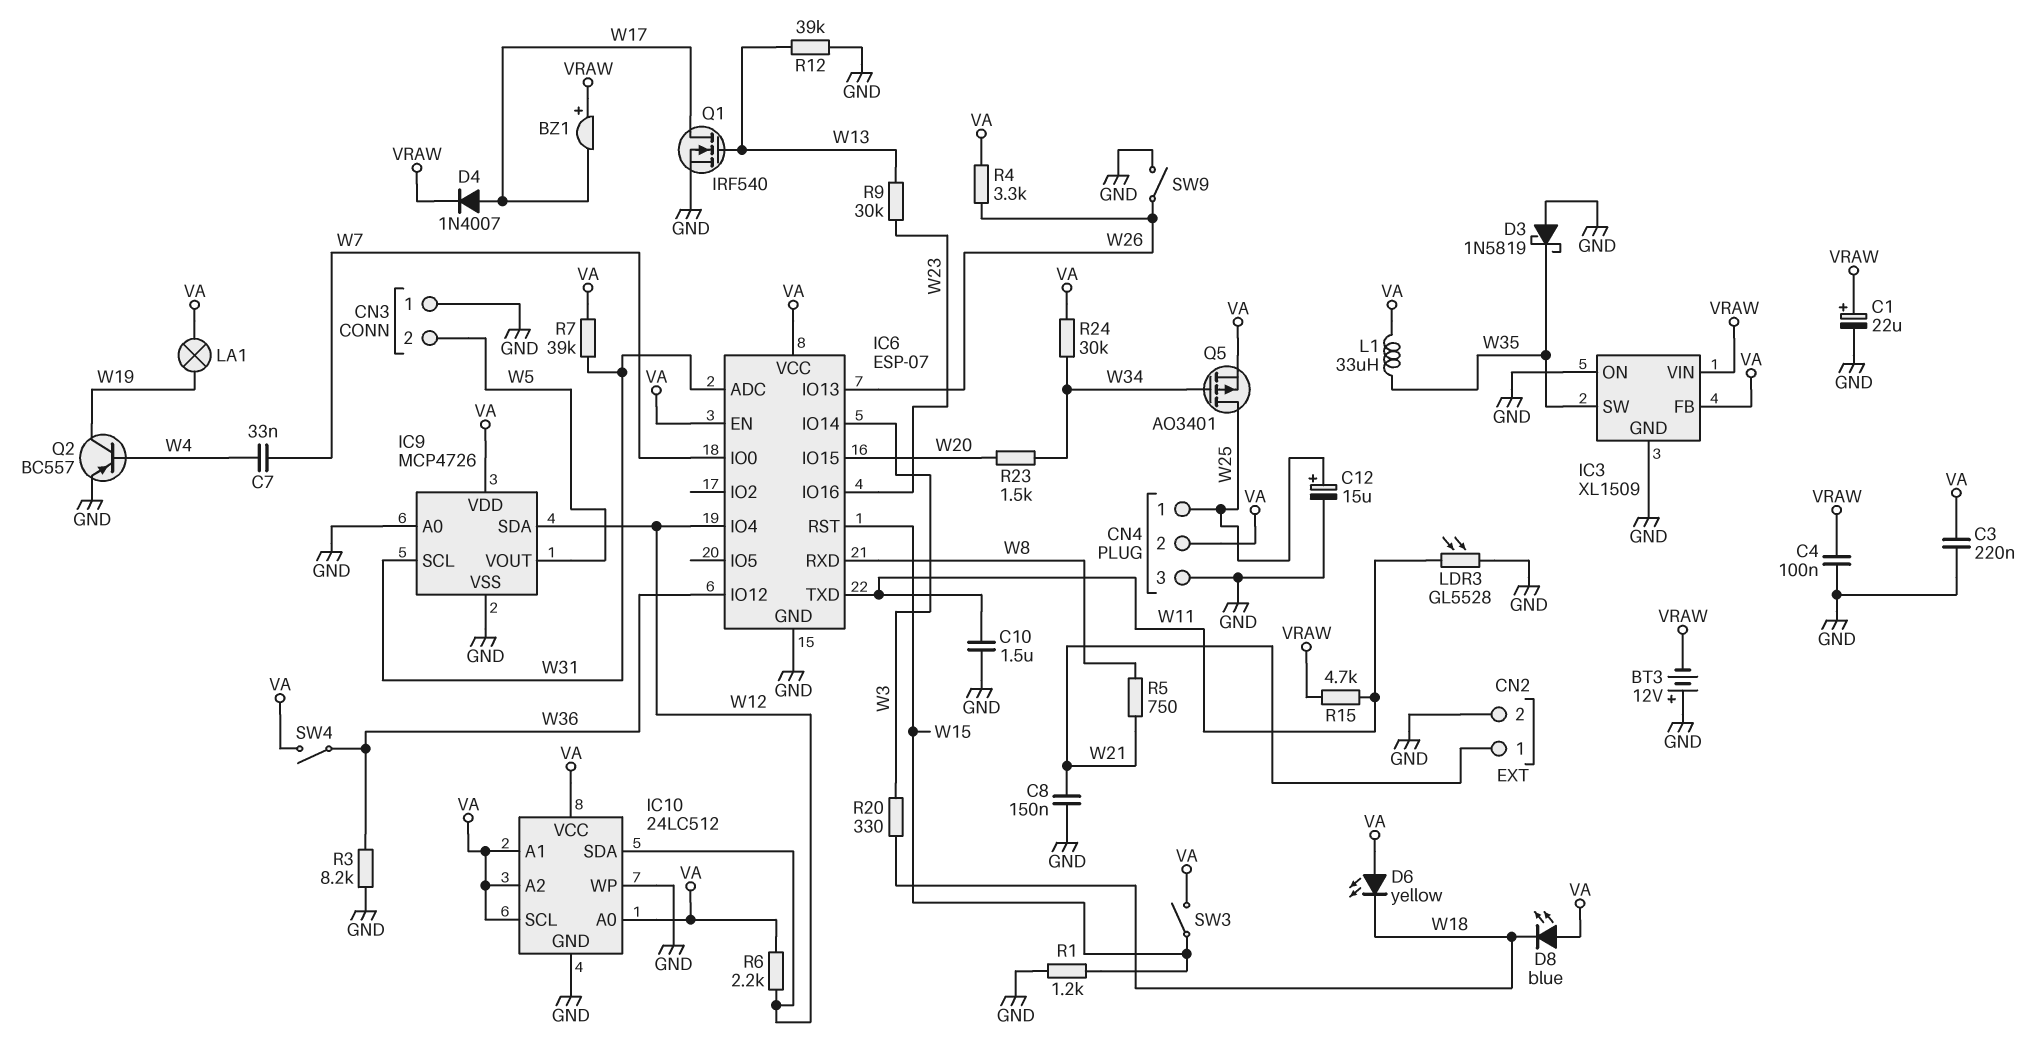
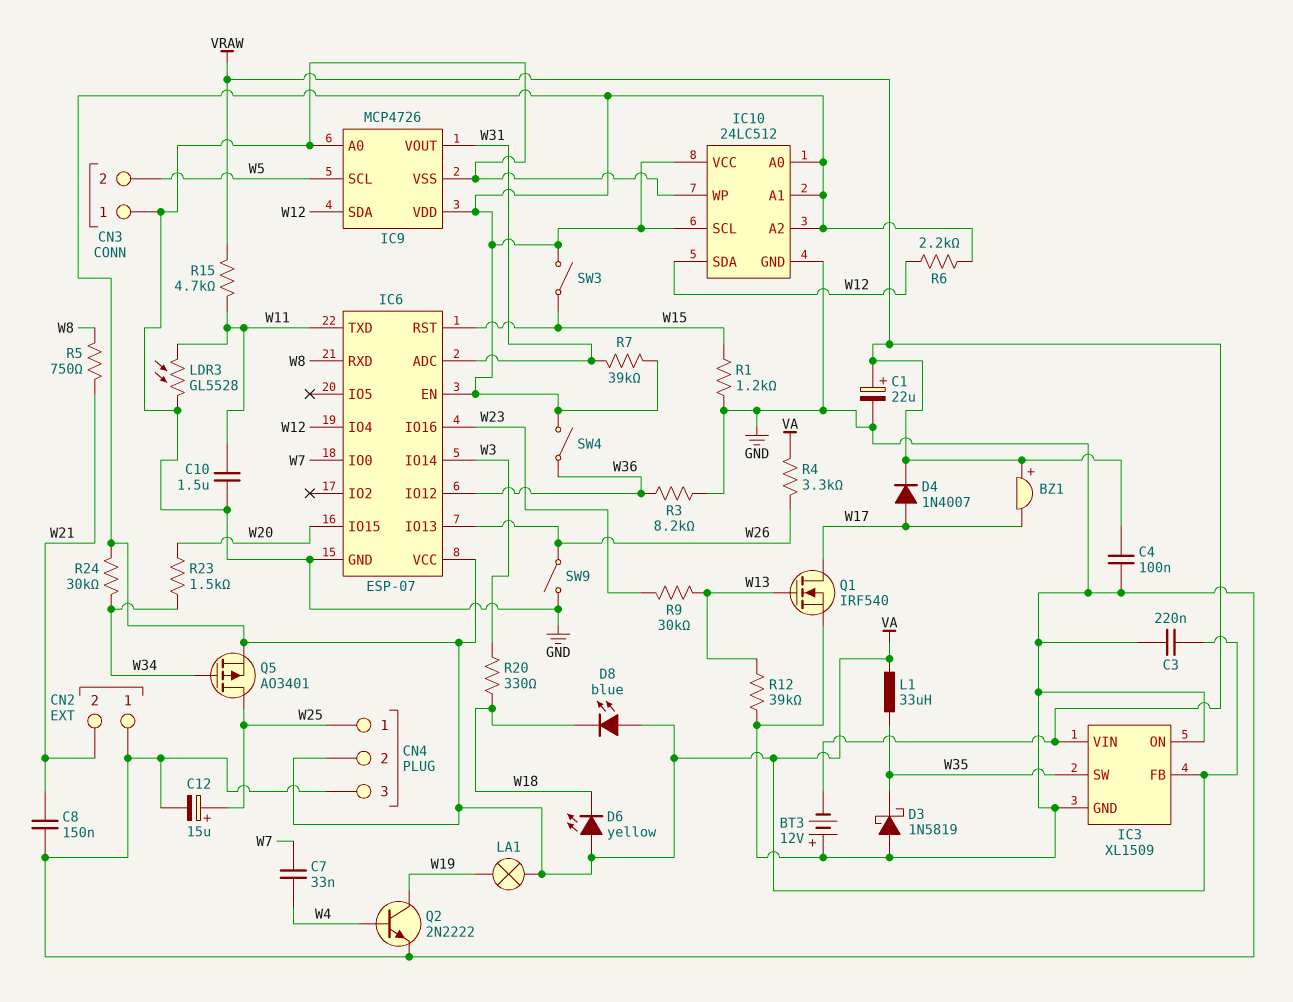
CN2 pin 1: W21 -> GND
CN2 pin 2: GND -> W21
IC9 pin SCL: W31 -> W5
IC9 pin VOUT: W5 -> W31
Q2: PNP BC557 (B W4, C W19, E GND) -> NPN 2N2222 (B W4, C W19, E GND)

